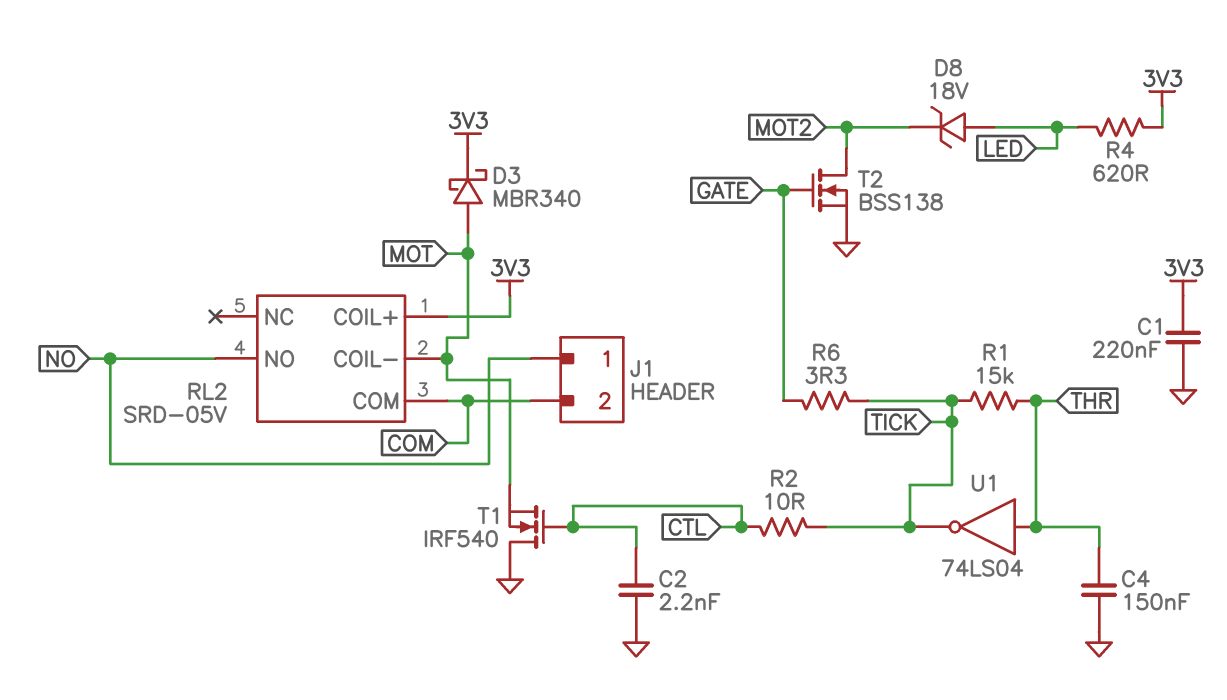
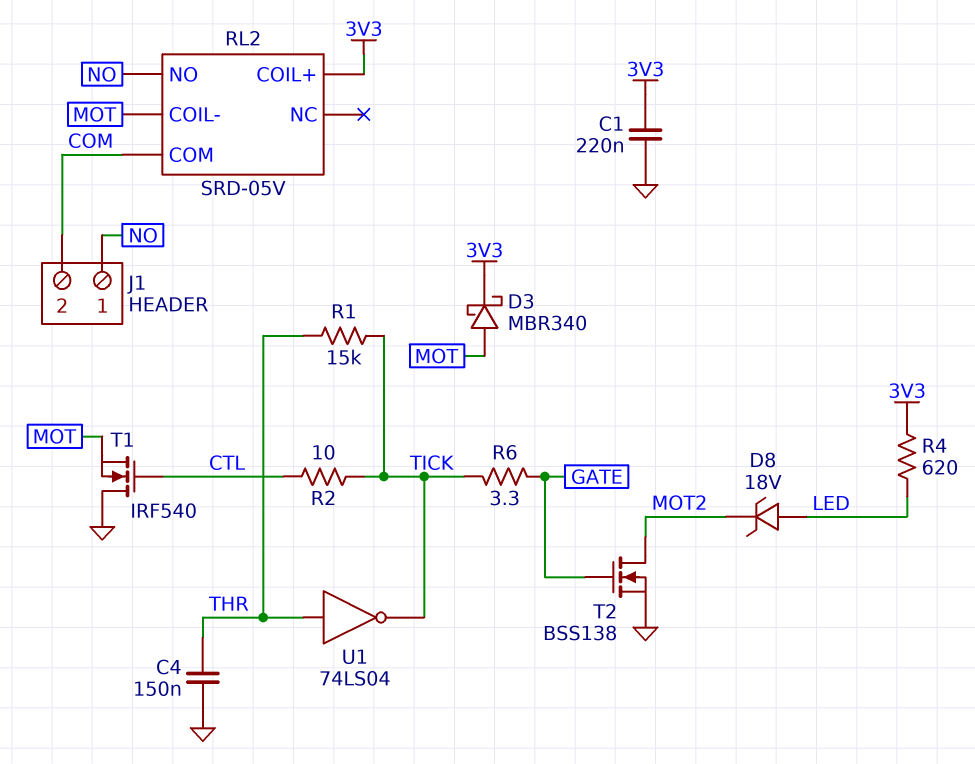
C2: 2.2nF (CTL, GND) -> none

